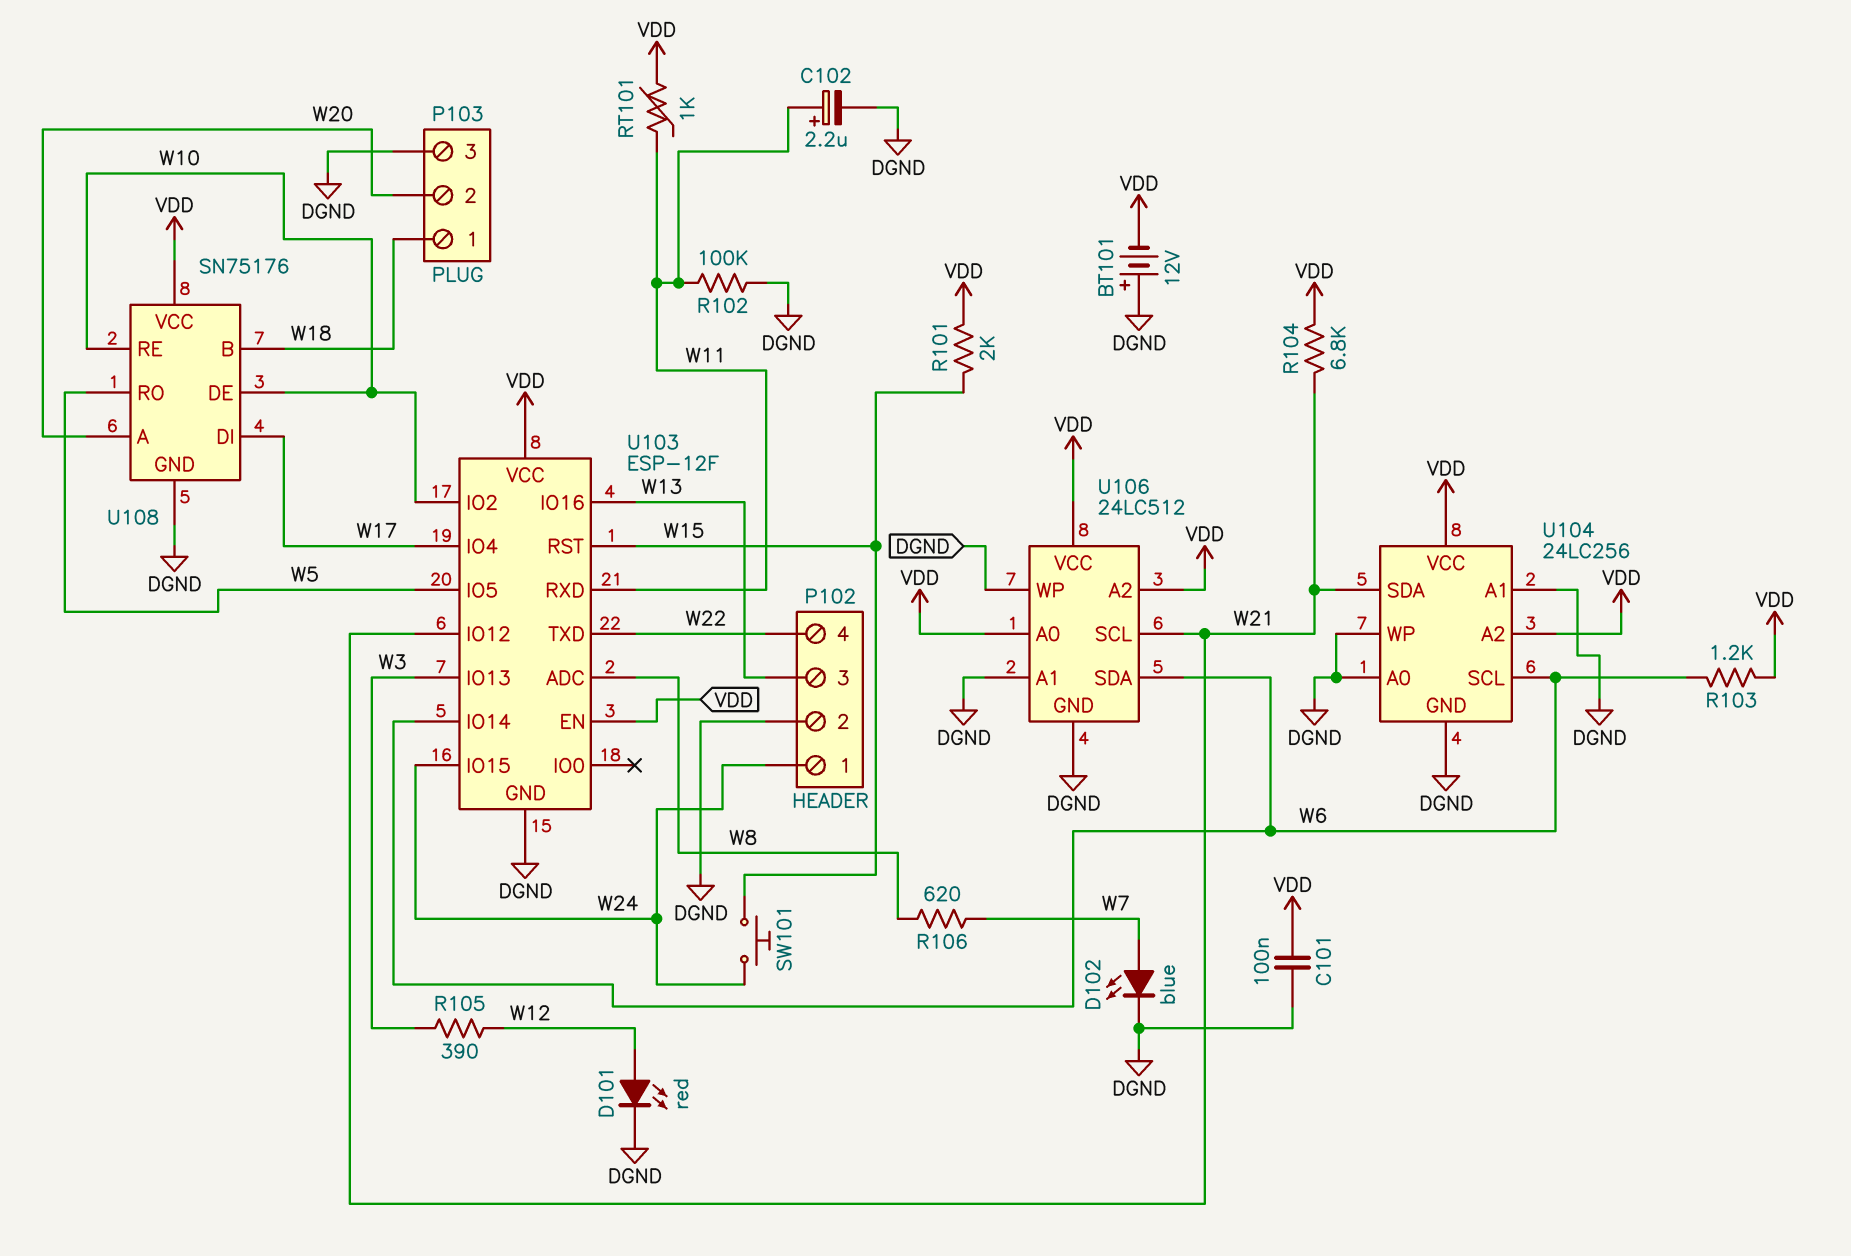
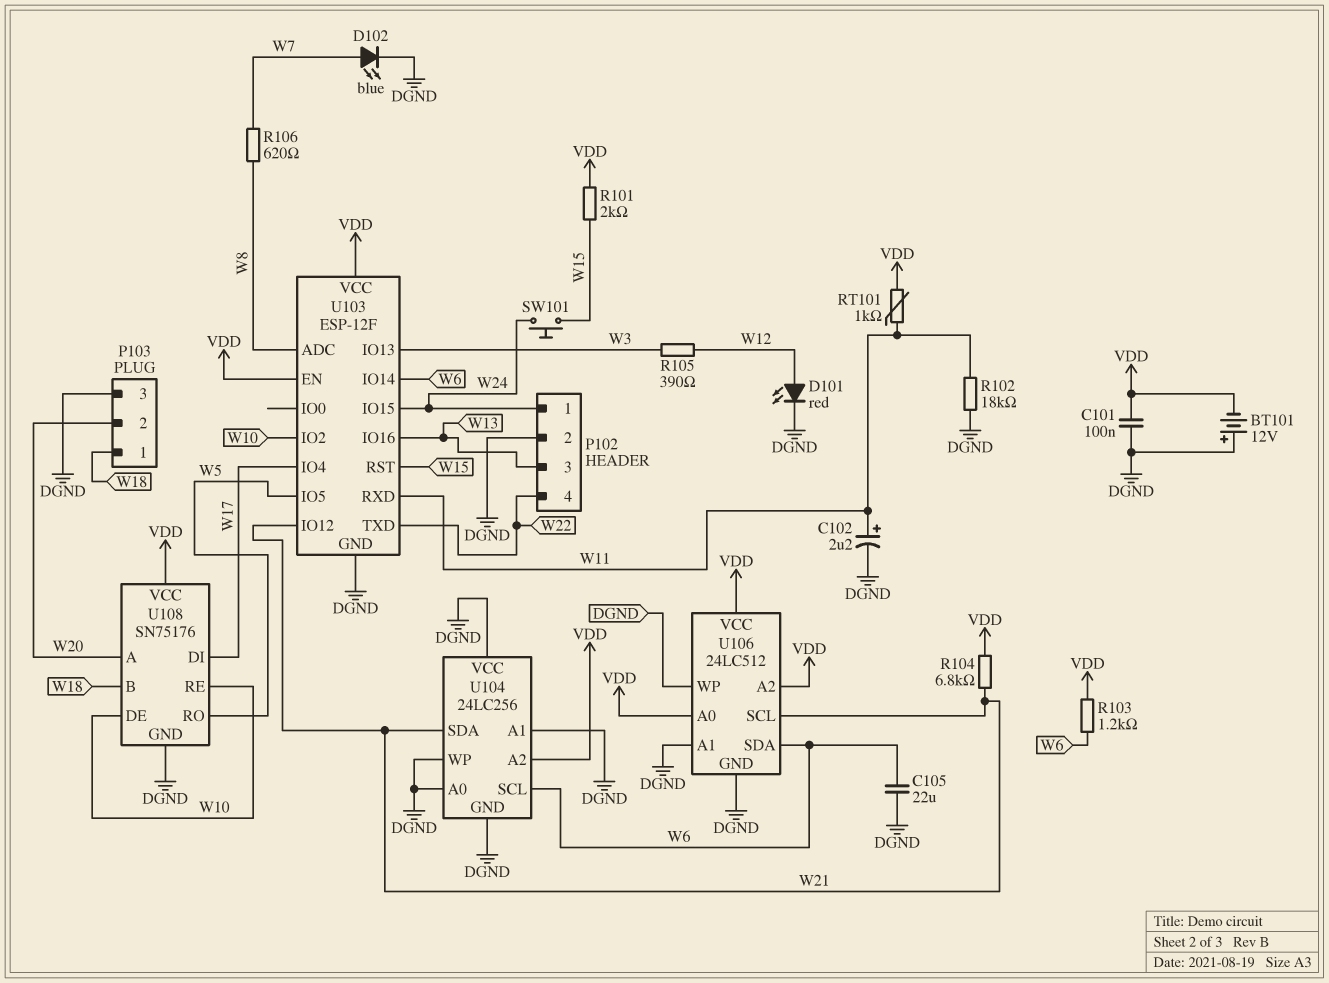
C105: none -> 22uF (DGND, W6)
R102: 100k (DGND, W11) -> 18k (DGND, W11)
U104 pin VCC: VDD -> DGND

